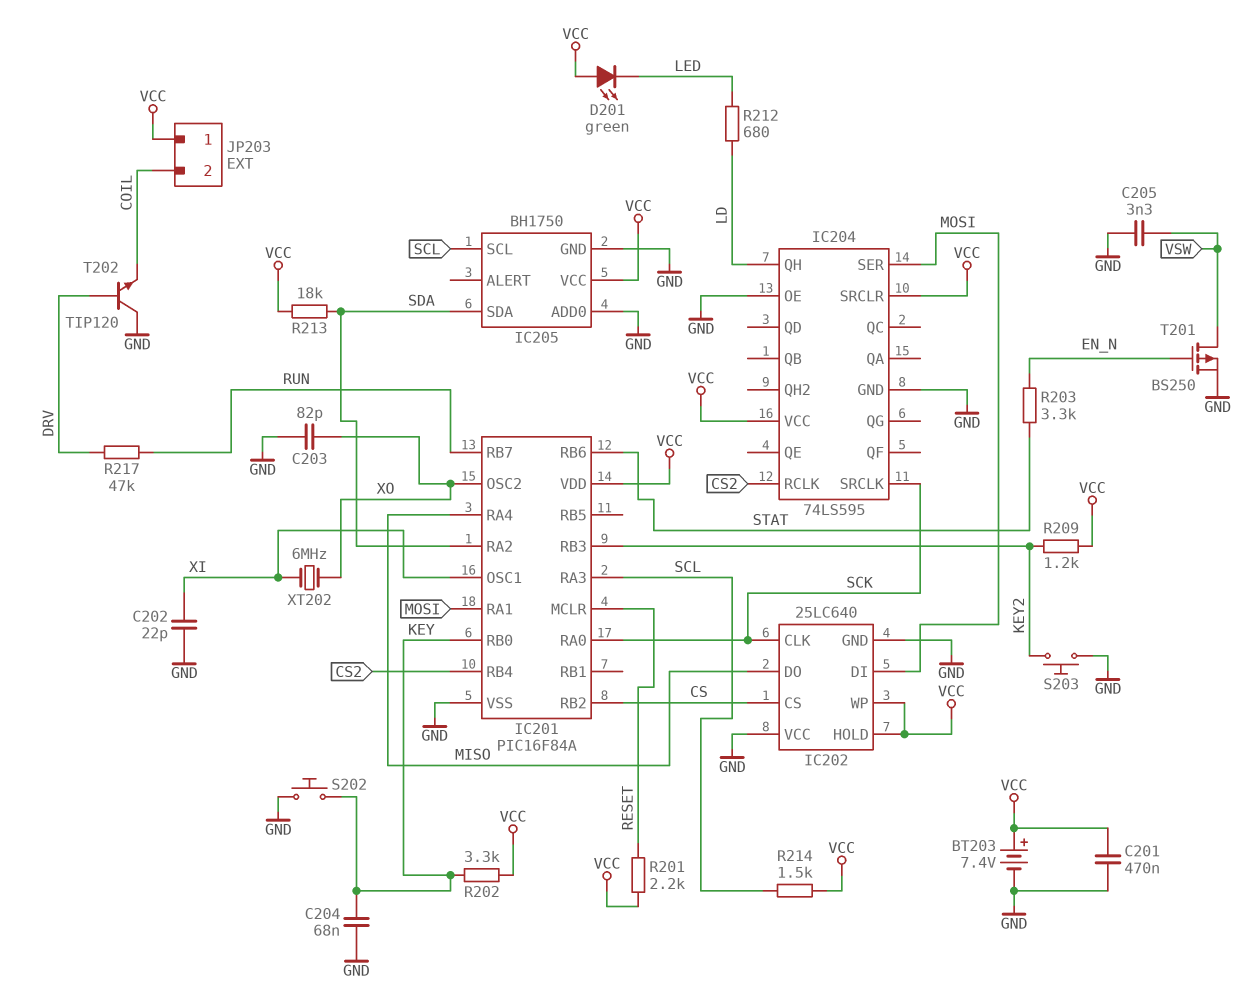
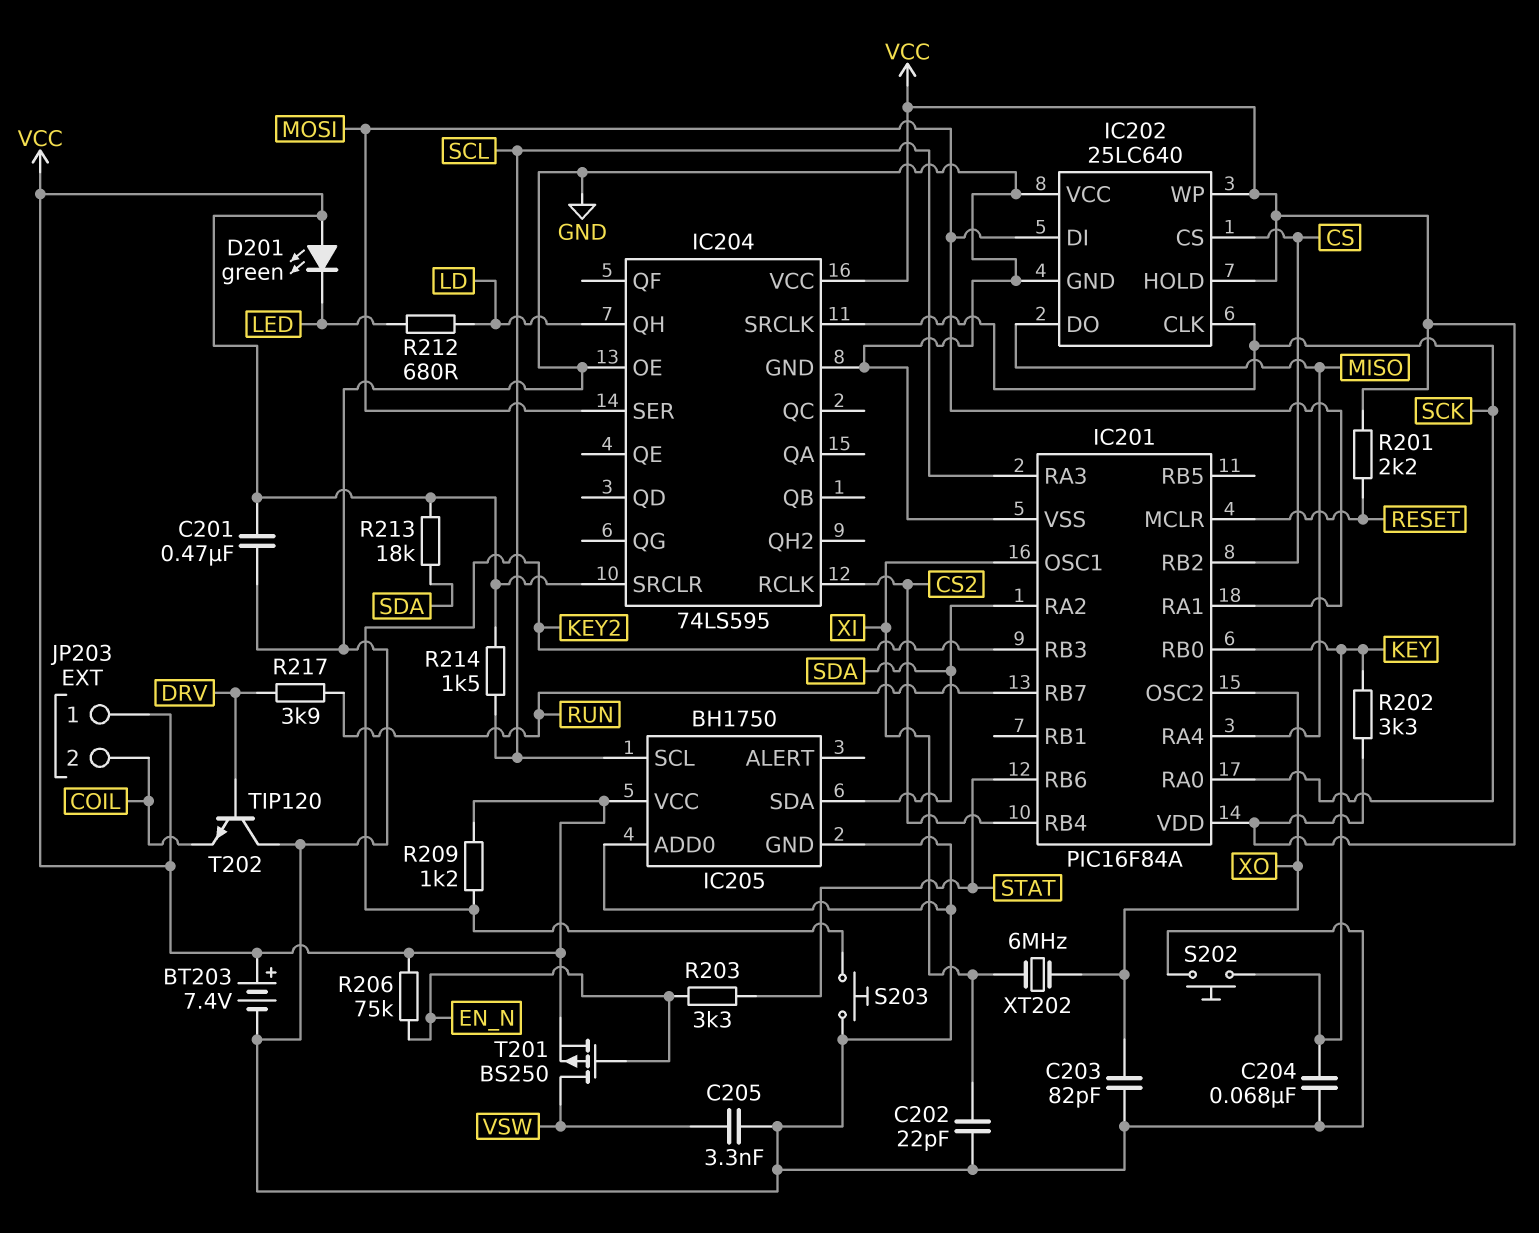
R206: none -> 75k (EN_N, VCC)
R217: 47k (DRV, RUN) -> 3.9k (DRV, RUN)
T201: PMOS BS250 (G EN_N, D VSW, S GND) -> PMOS BS250 (G EN_N, D VSW, S VCC)

